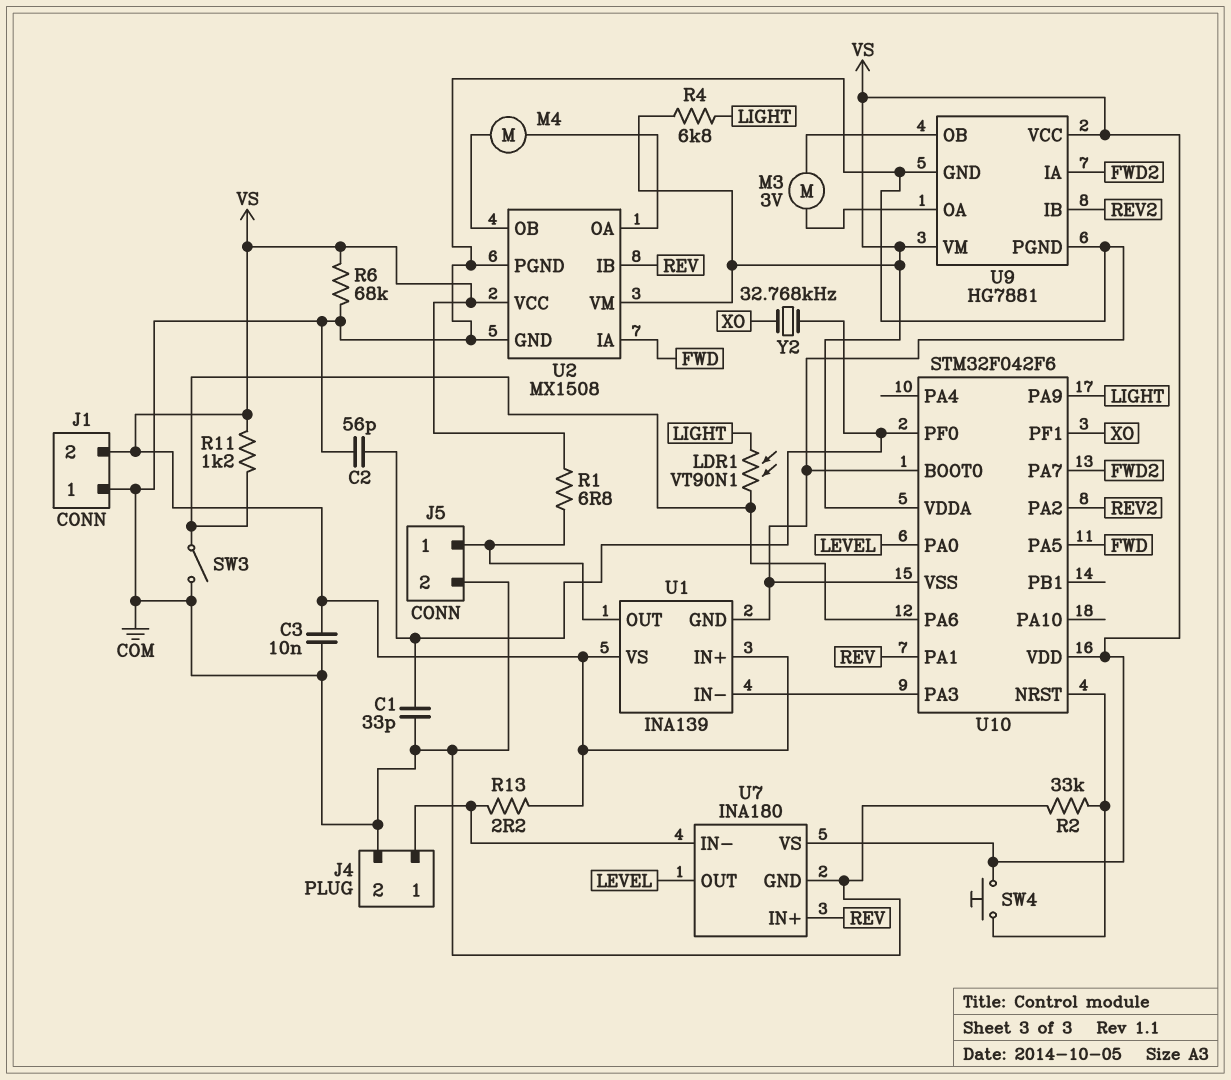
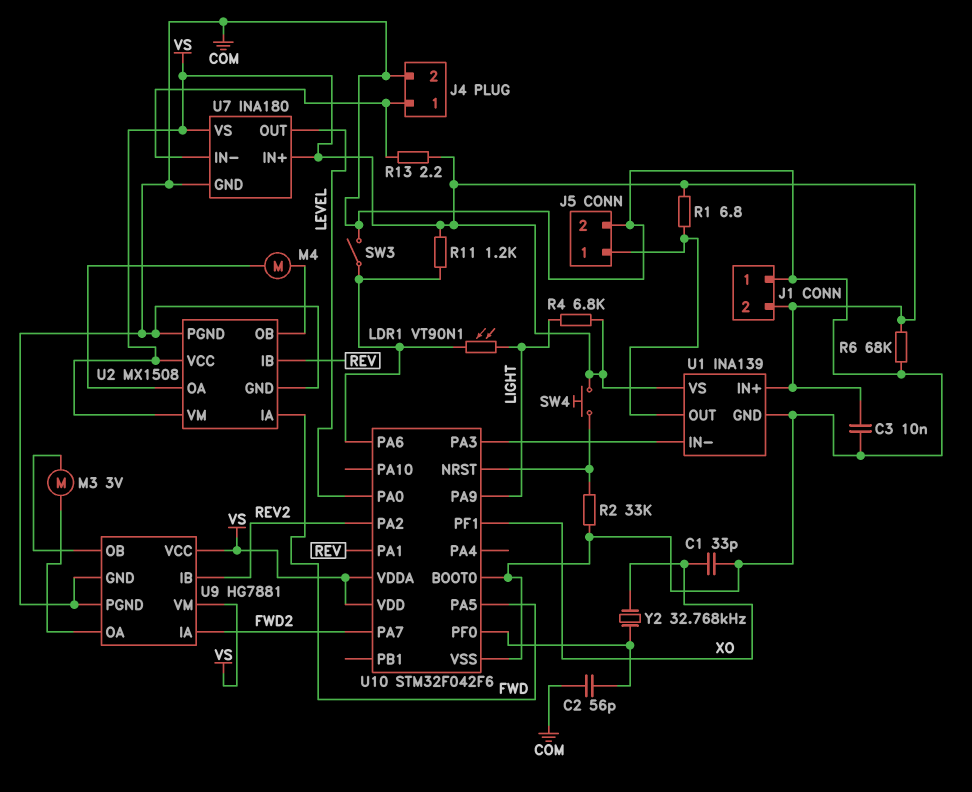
C1: 33pF (COM, U10/PF0) -> 33pF (COM, XO)
U7 pin IN+: REV -> VS

